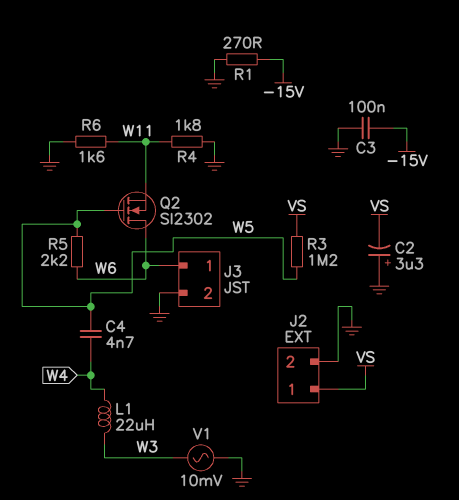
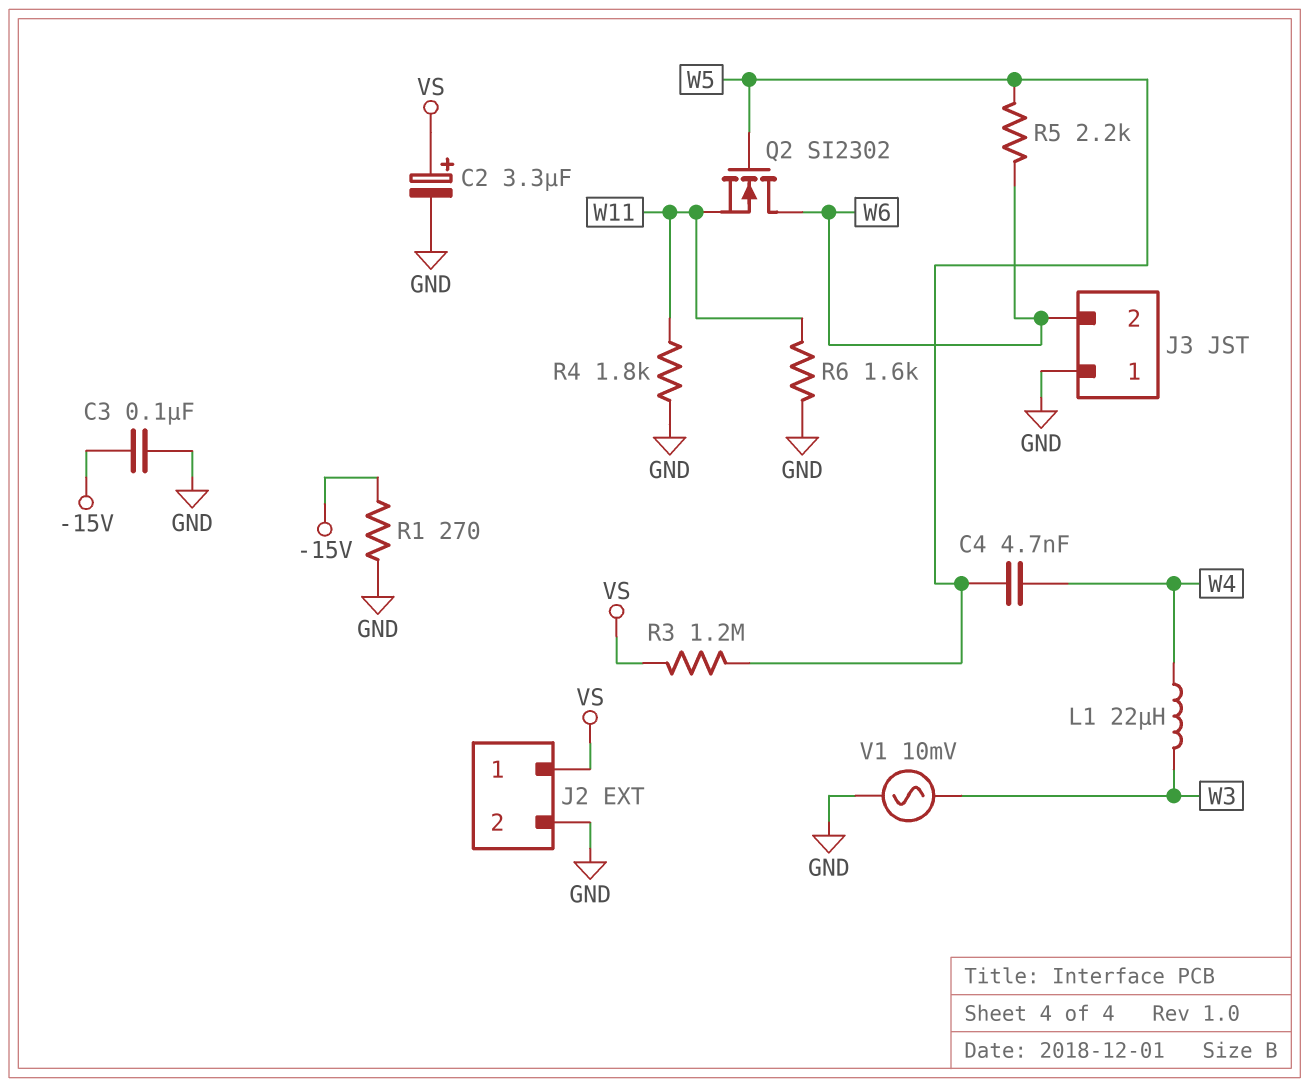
C2: 3.3uF (plus GND, minus VS) -> 3.3uF (plus VS, minus GND)
J3 pin 1: W6 -> GND
J3 pin 2: GND -> W6

